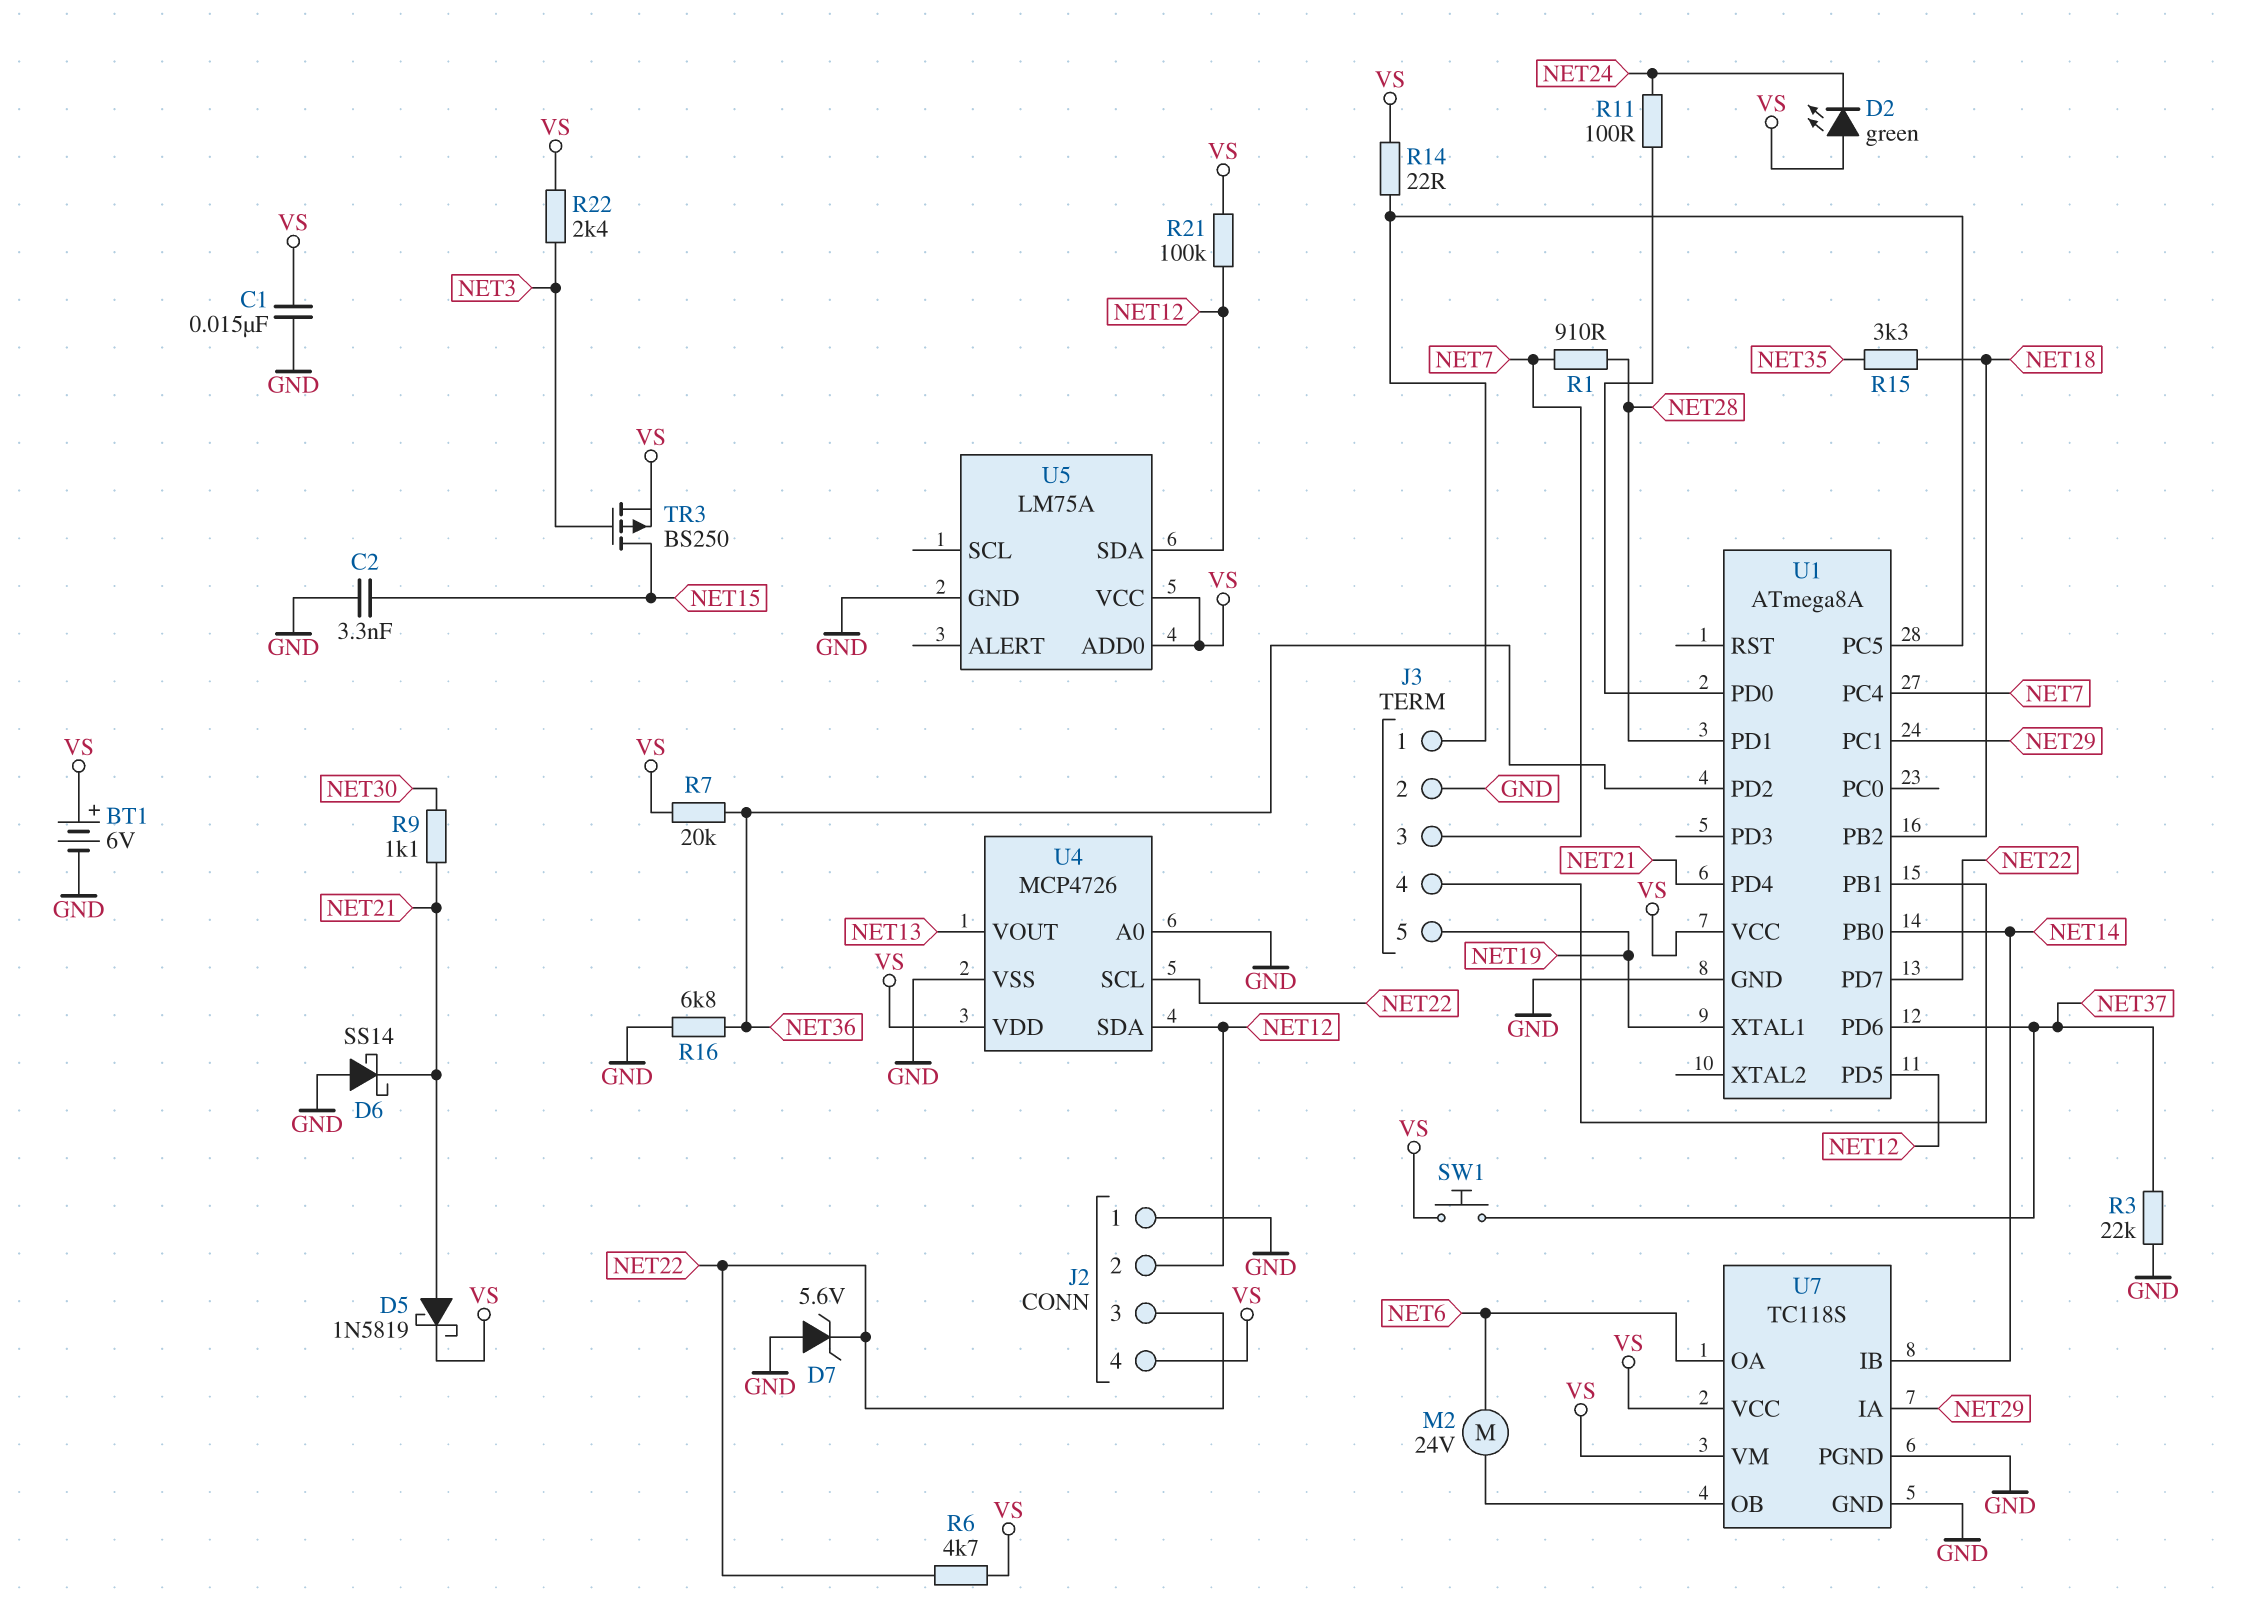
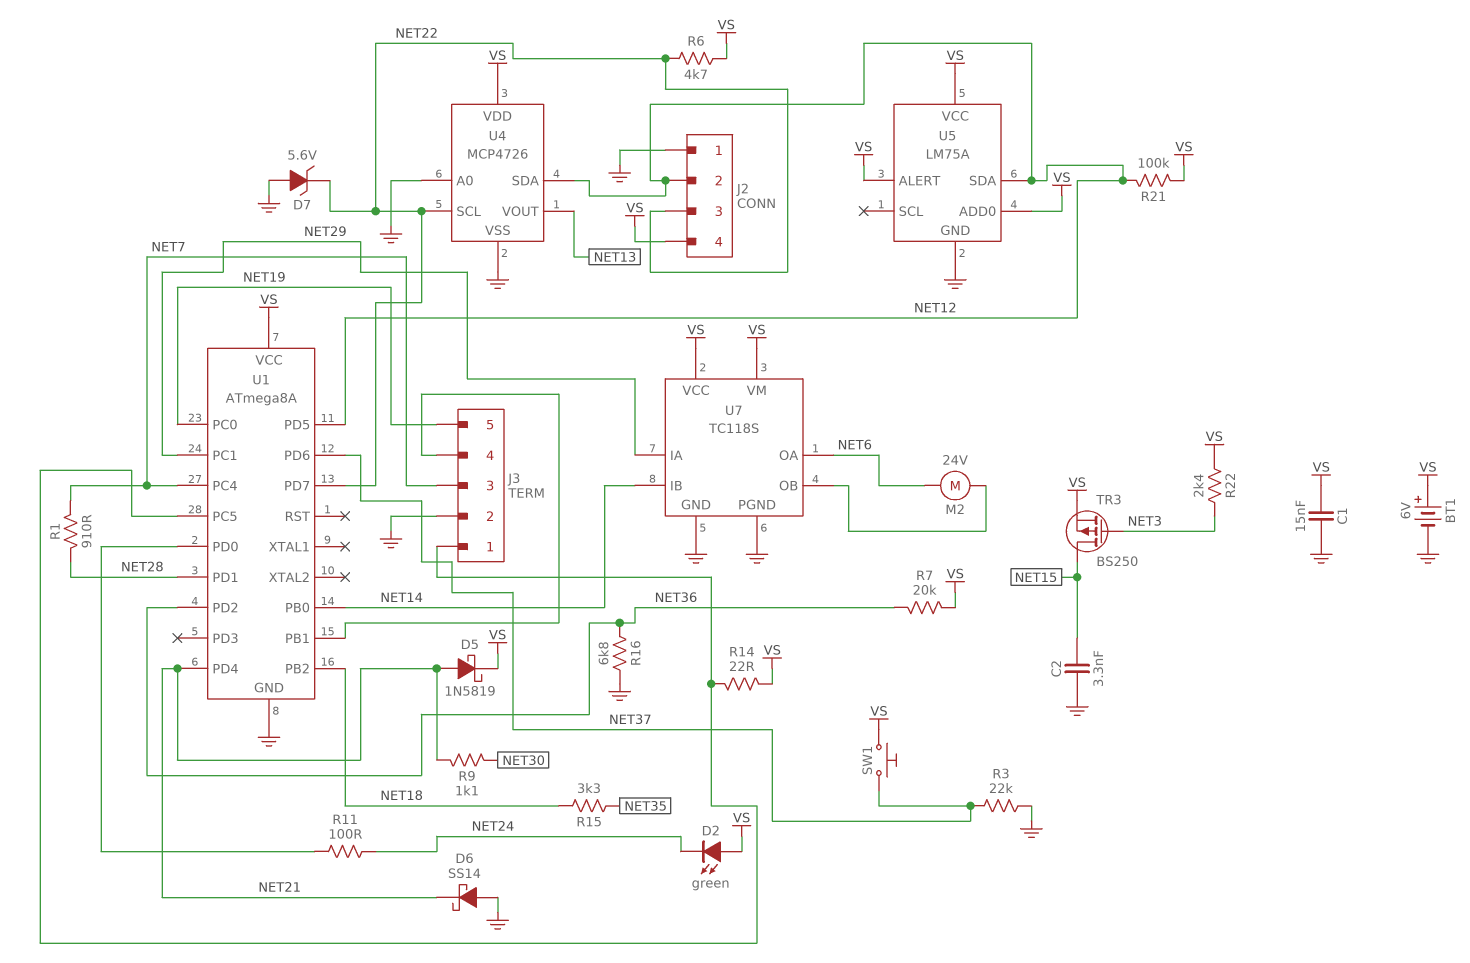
U1 pin PC0: none -> NET19
U1 pin XTAL1: NET19 -> none
U5 pin ALERT: none -> VS

